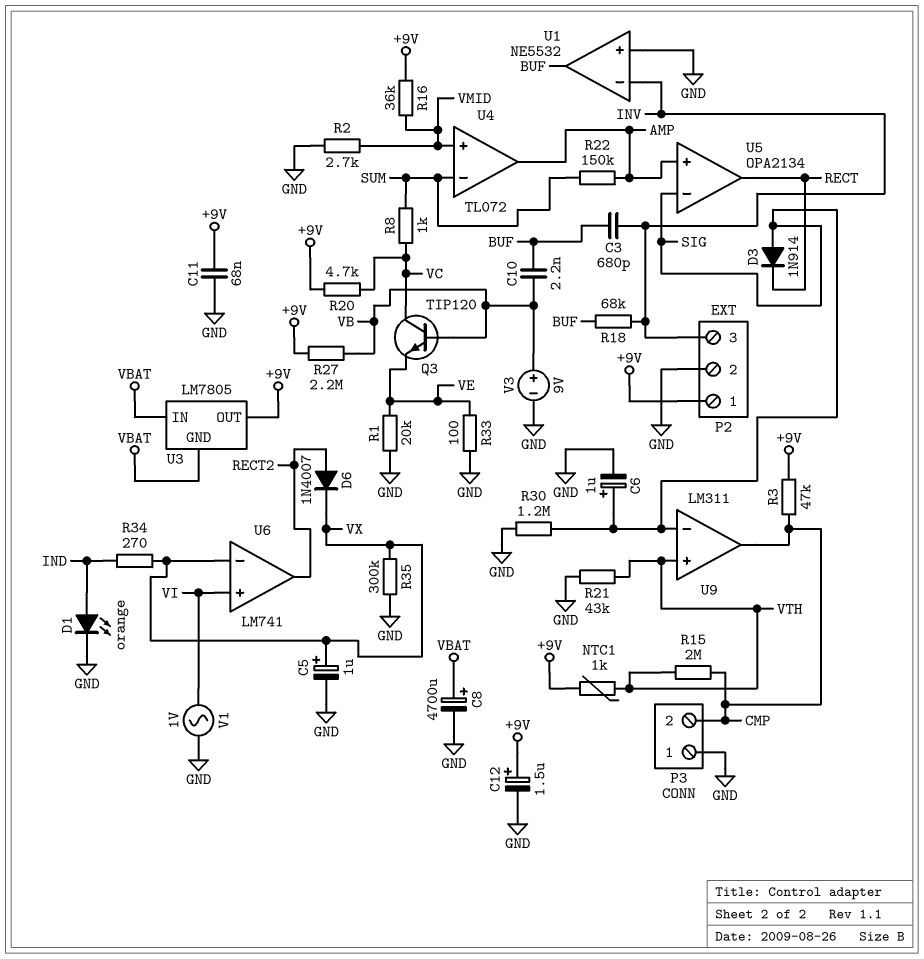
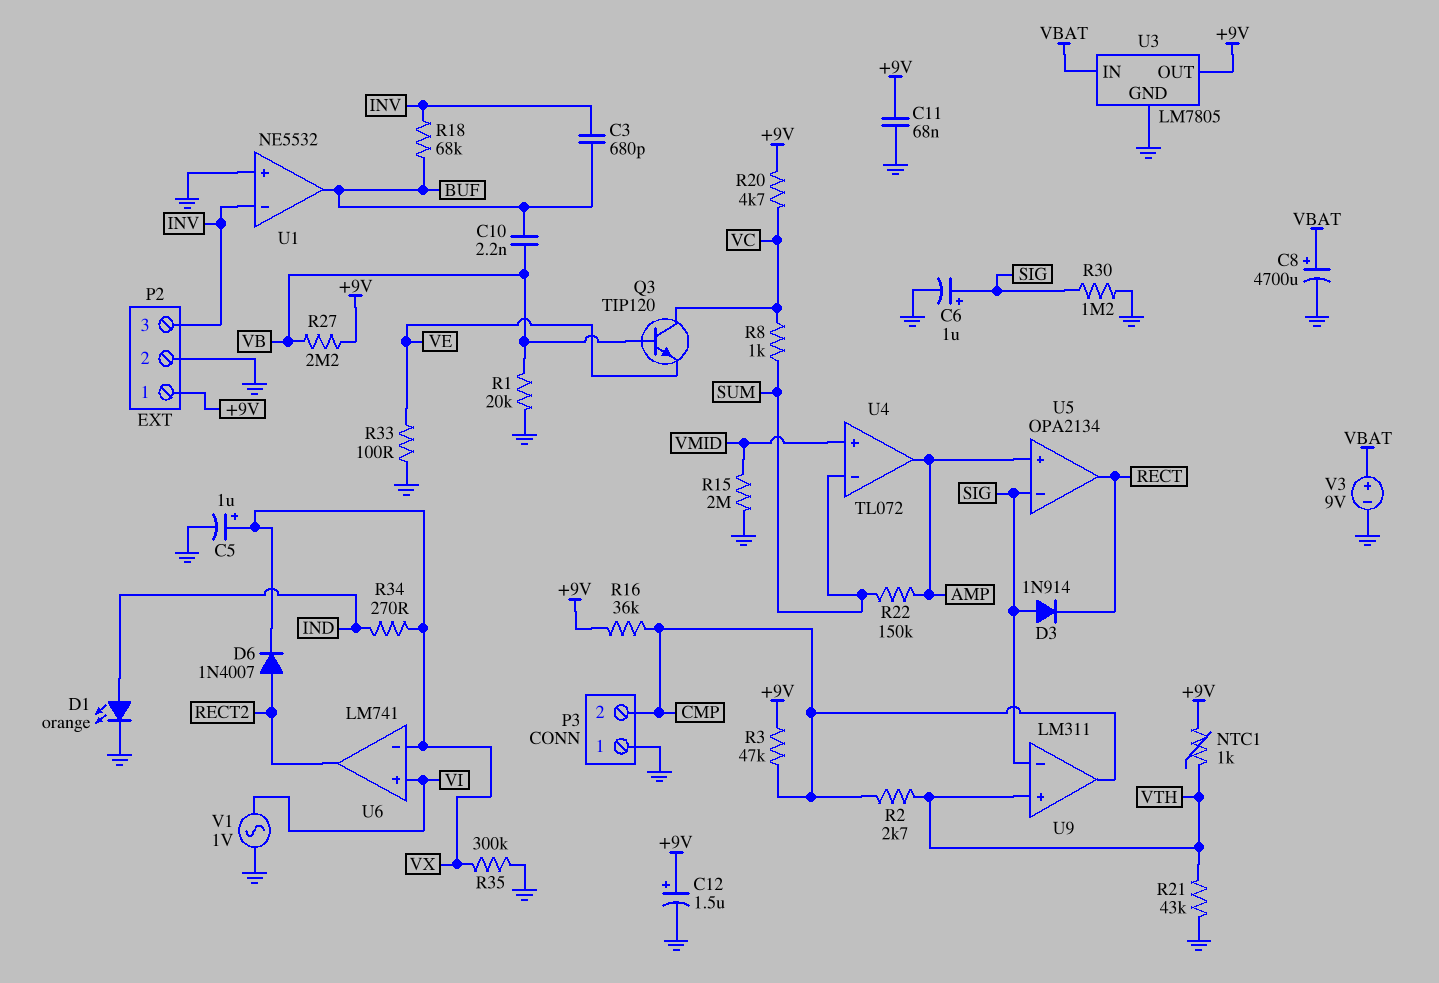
R1: 20k (GND, VE) -> 20k (GND, VB)
R2: 2.7k (GND, VMID) -> 2.7k (CMP, VTH)
R15: 2M (CMP, VTH) -> 2M (GND, VMID)
R16: 36k (+9V, VMID) -> 36k (+9V, CMP)
U3 pin GND: VBAT -> GND
V3: 9V (plus VB, minus GND) -> 9V (plus VBAT, minus GND)

